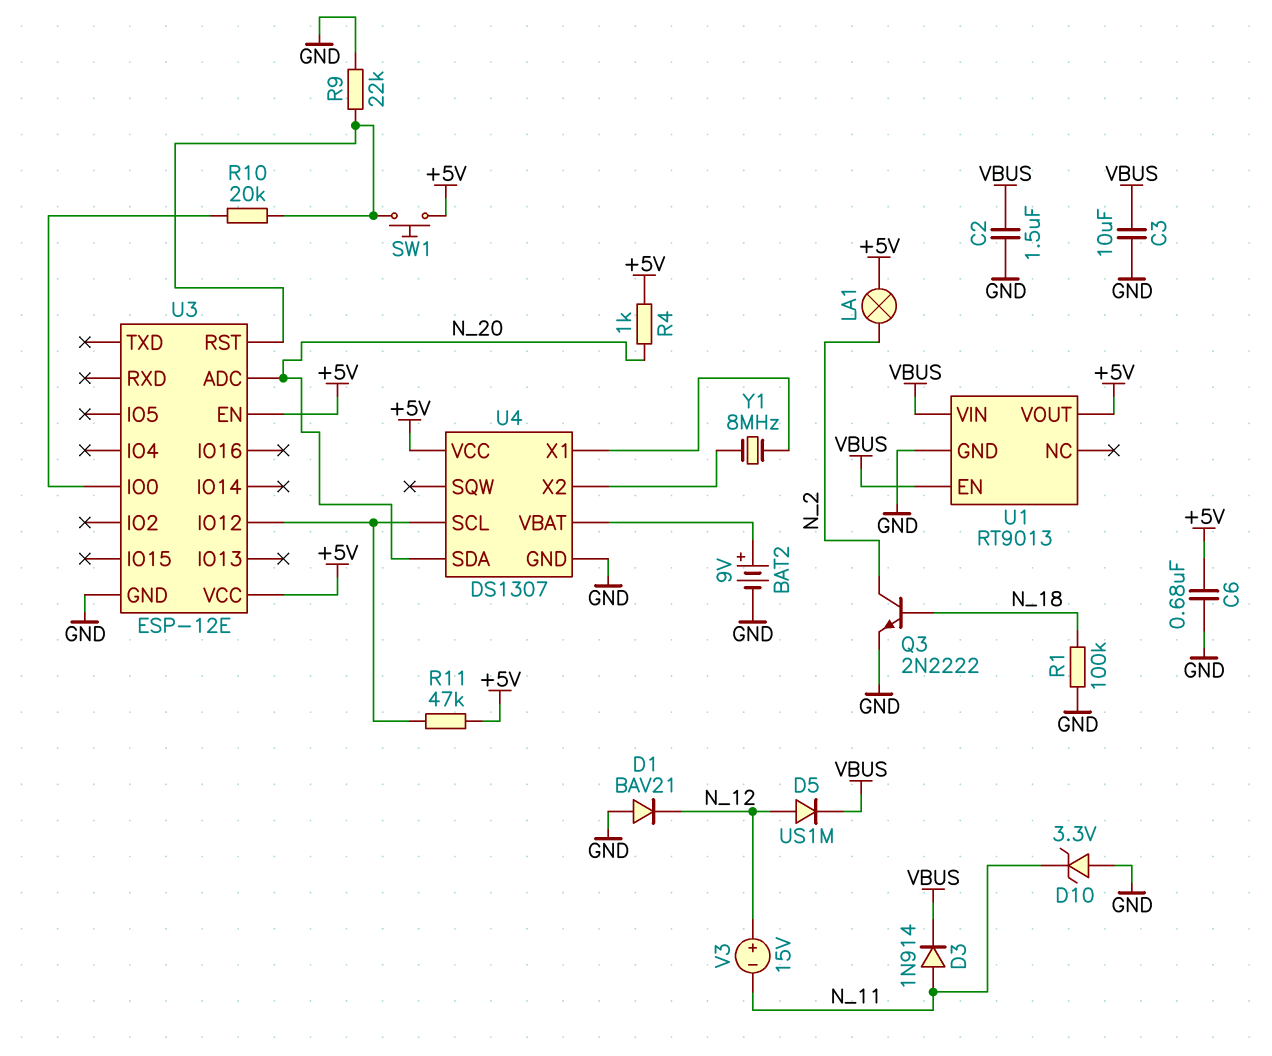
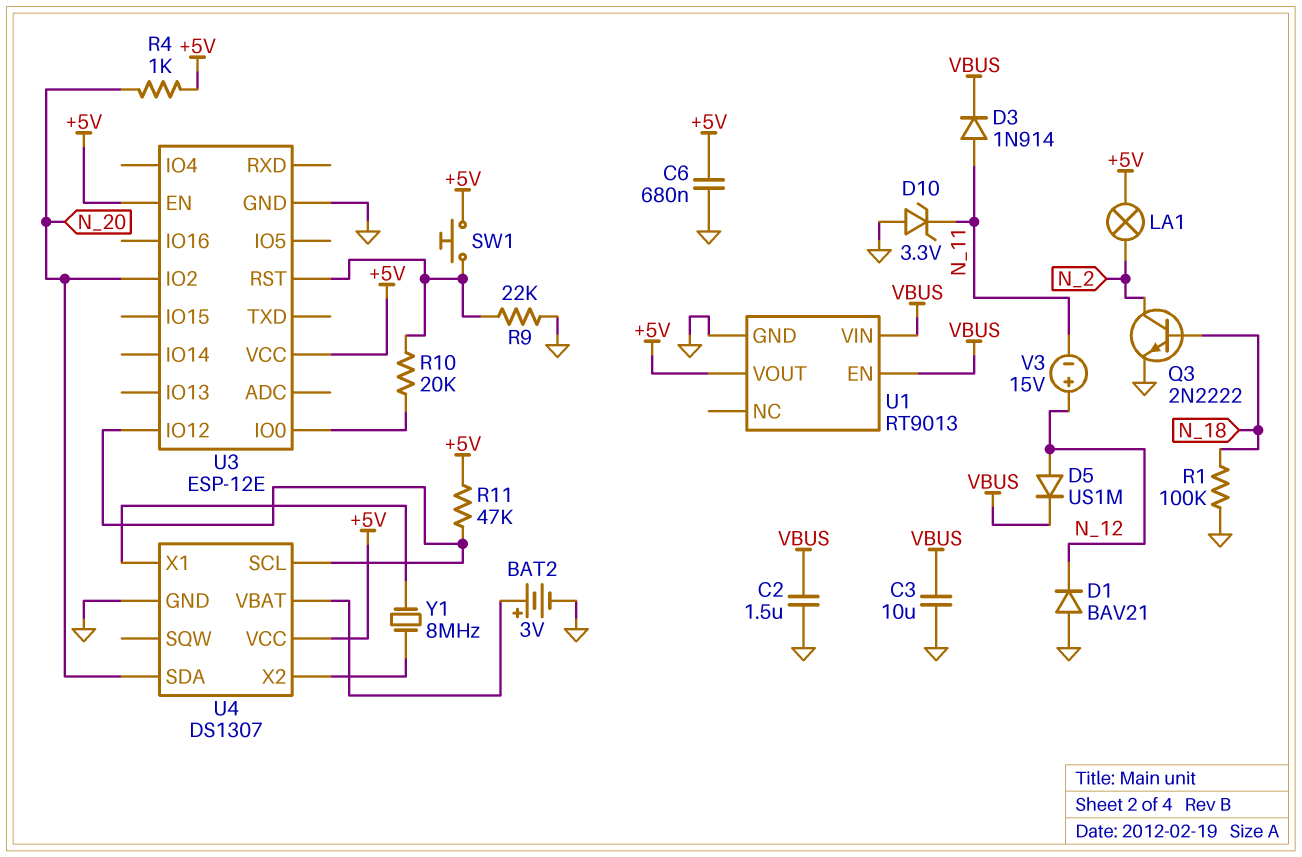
BAT2: 9V (plus U4/VBAT, minus GND) -> 3V (plus U4/VBAT, minus GND)
U3 pin ADC: N_20 -> none
U3 pin IO2: none -> N_20

